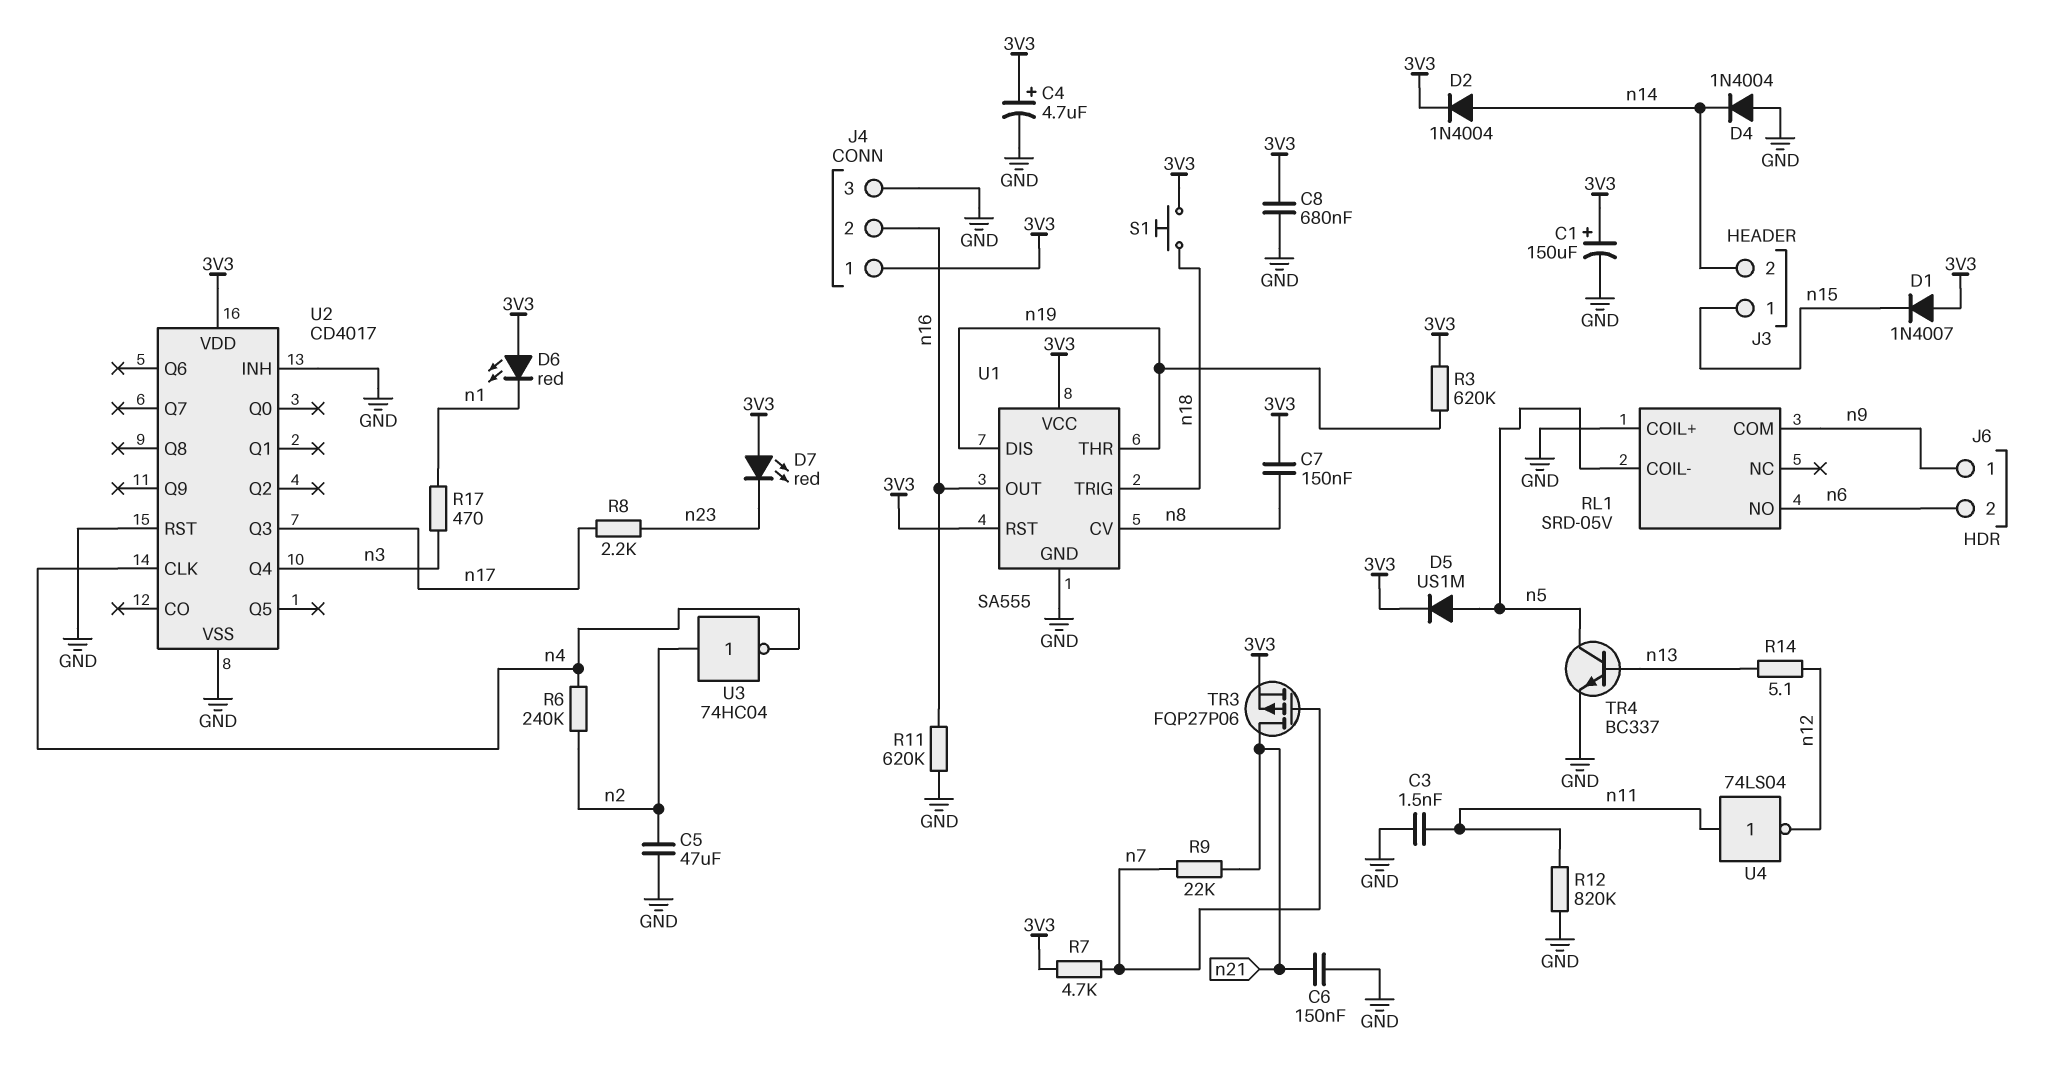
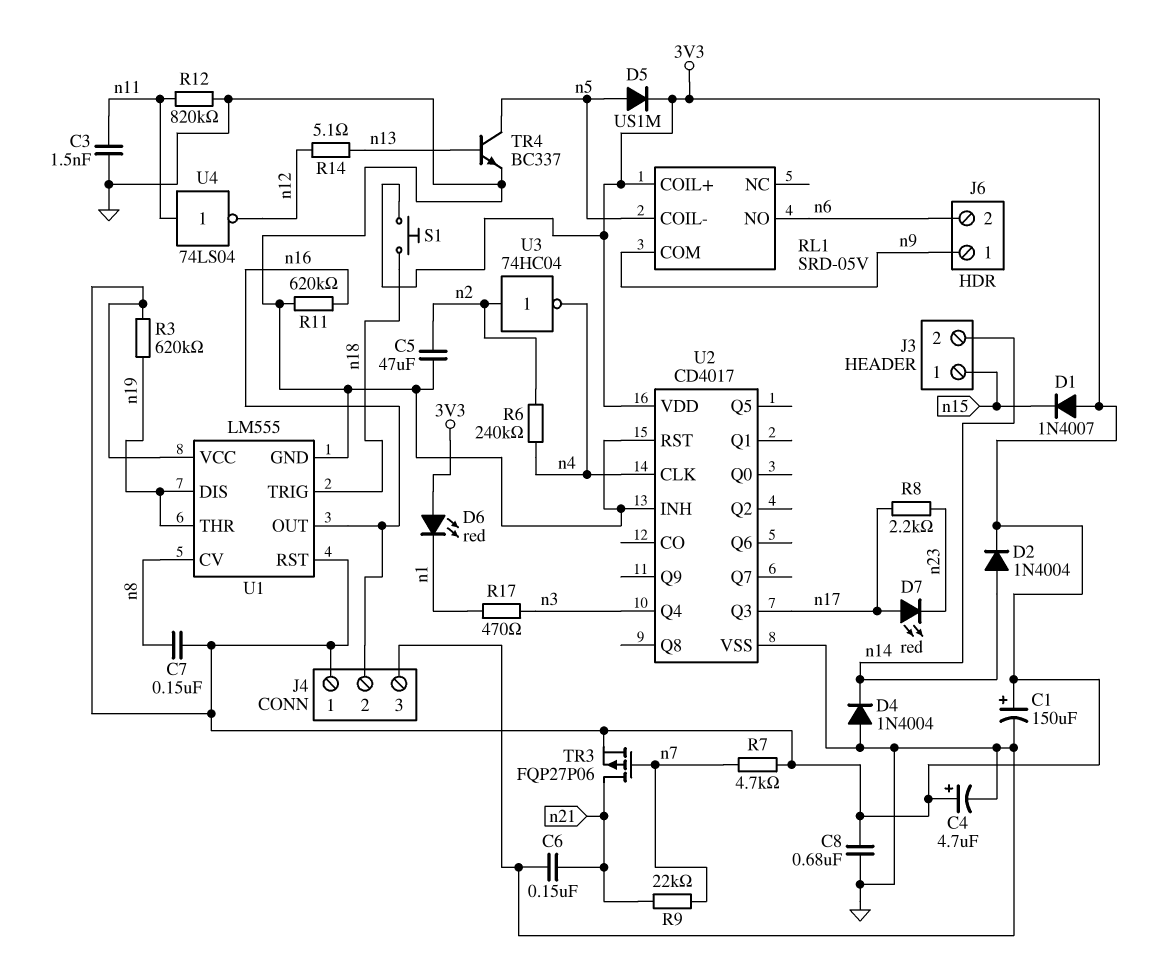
D7: LED red (A 3V3, K n23) -> LED red (A n17, K n23)
RL1 pin COIL+: GND -> 3V3
U1: SA555 -> LM555

